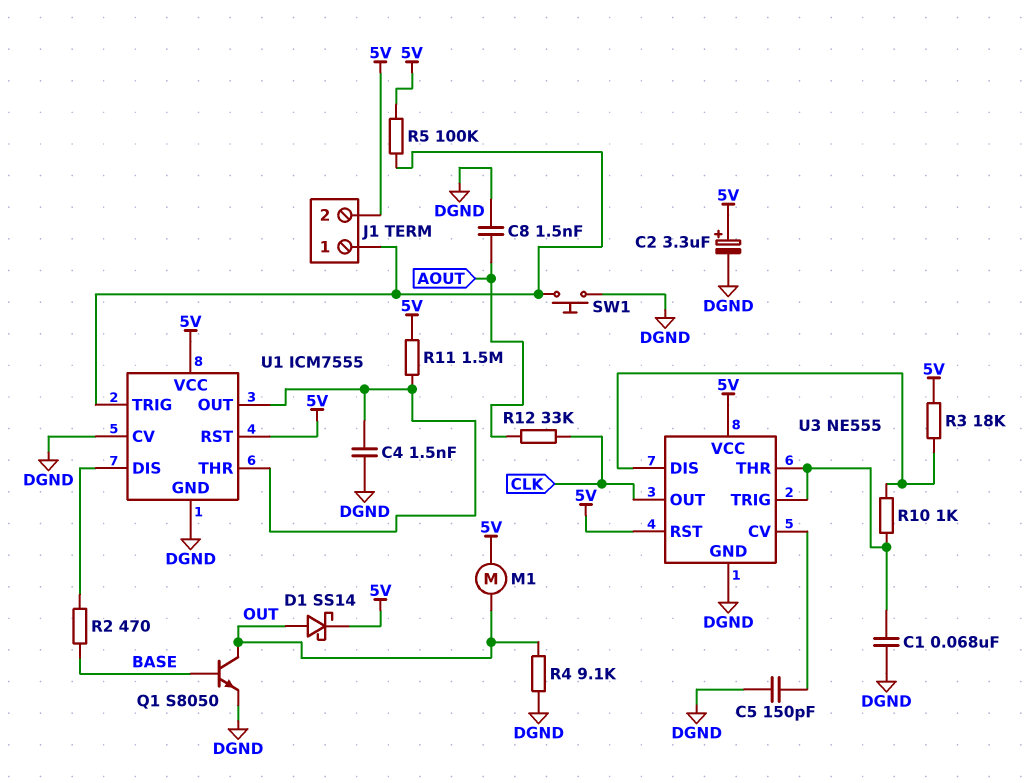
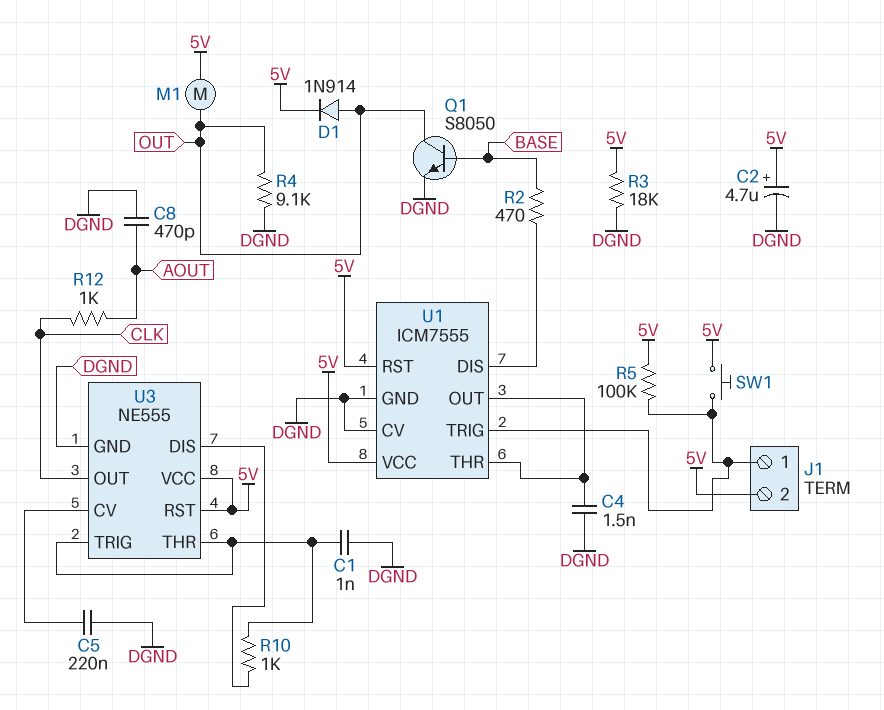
C1: 68nF (DGND, U3/THR) -> 1nF (DGND, U3/THR)
C2: 3.3uF (plus 5V, minus DGND) -> 4.7uF (plus 5V, minus DGND)
C5: 150pF (DGND, U3/CV) -> 220nF (DGND, U3/CV)
C8: 1.5nF (AOUT, DGND) -> 470pF (AOUT, DGND)
D1: schottky SS14 (A OUT, K 5V) -> diode 1N914 (A OUT, K 5V)
R3: 18k (5V, U3/DIS) -> 18k (5V, DGND)
R11: 1.5M (5V, U1/OUT) -> none
R12: 33k (AOUT, CLK) -> 1k (AOUT, CLK)
SW1: button (DGND, J1/1) -> button (5V, J1/1)

